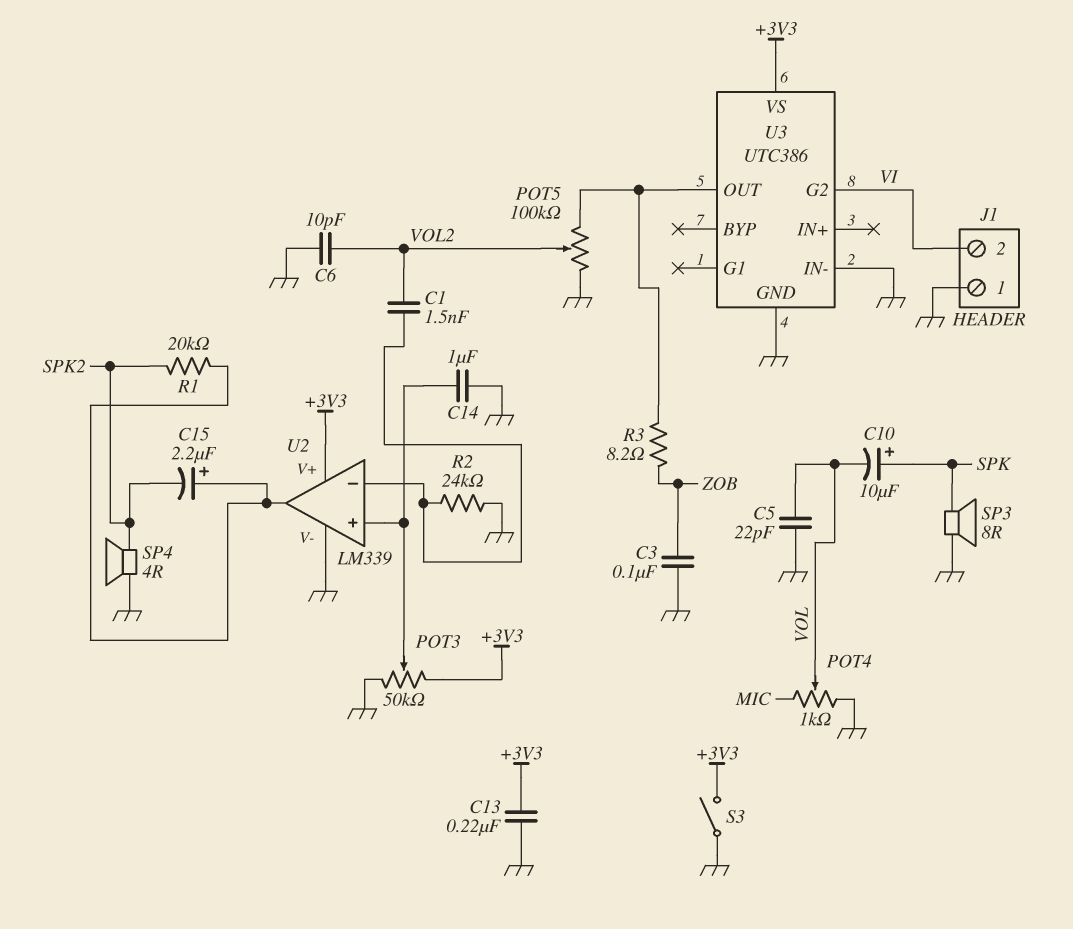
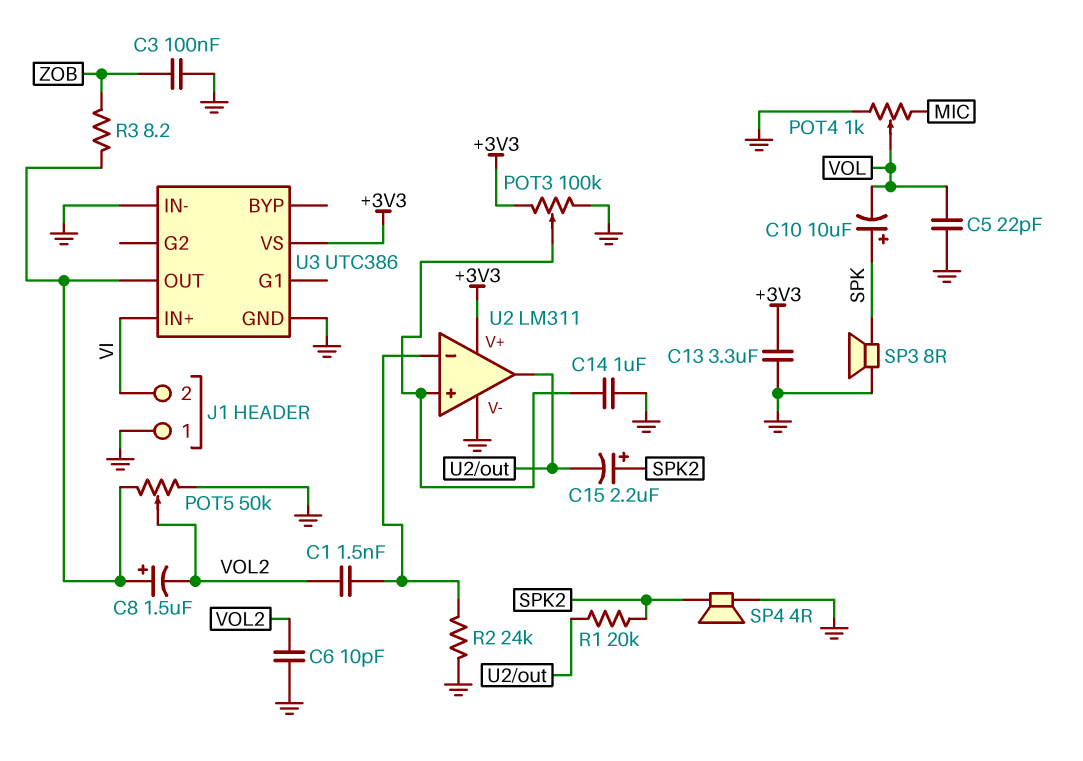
C8: none -> 1.5uF (plus U3/OUT, minus VOL2)
C13: 220nF (+3V3, GND) -> 3.3uF (+3V3, GND)
C15: 2.2uF (plus U2/out, minus SPK2) -> 2.2uF (plus SPK2, minus U2/out)
POT3: 50k (+3V3, GND, wiper U2/in+) -> 100k (+3V3, GND, wiper U2/in+)
POT5: 100k (GND, U3/OUT, wiper VOL2) -> 50k (GND, U3/OUT, wiper VOL2)
S3: switch (+3V3, GND) -> none
U2: LM339 -> LM311
U3 pin G2: VI -> none
U3 pin IN+: none -> VI

